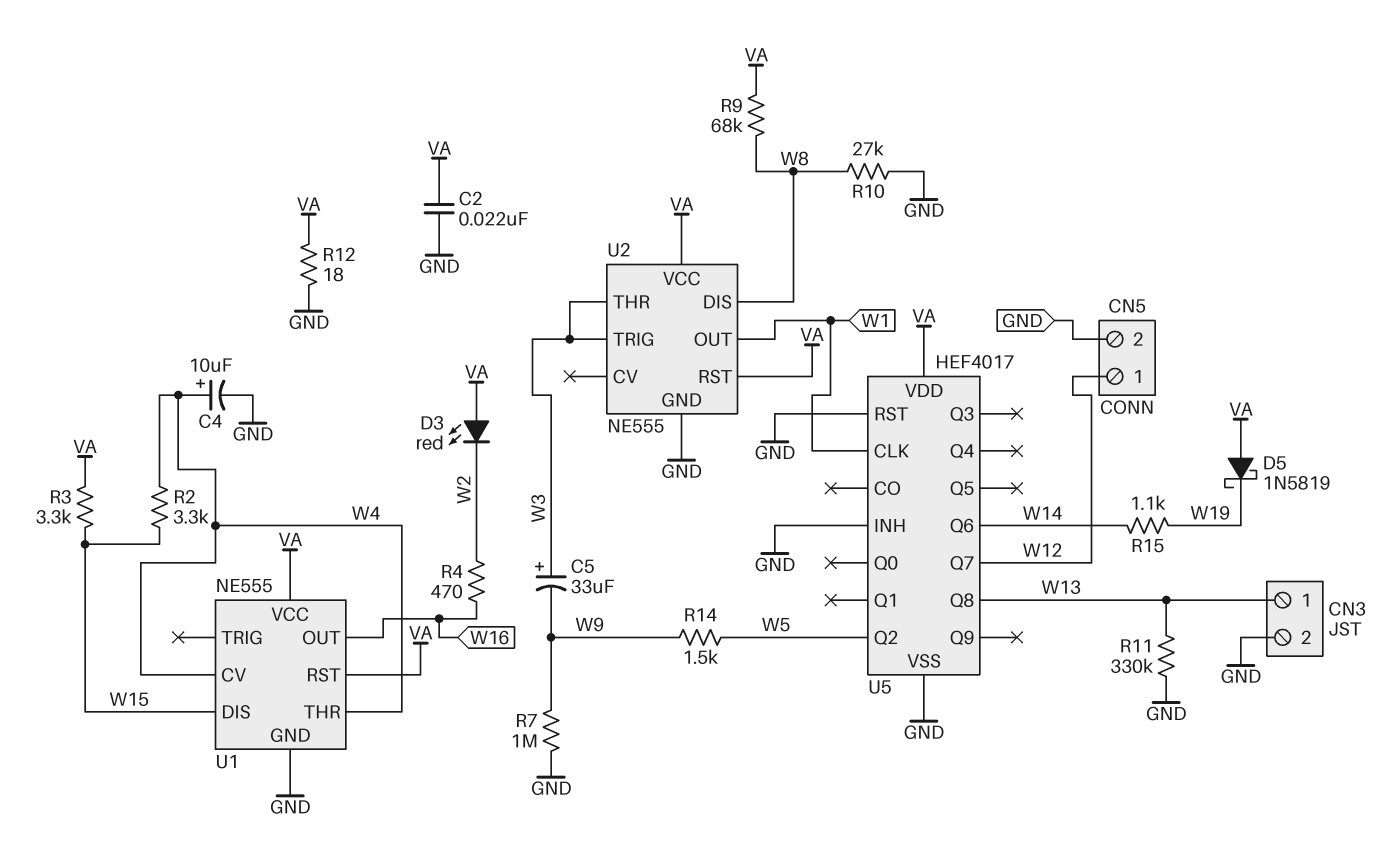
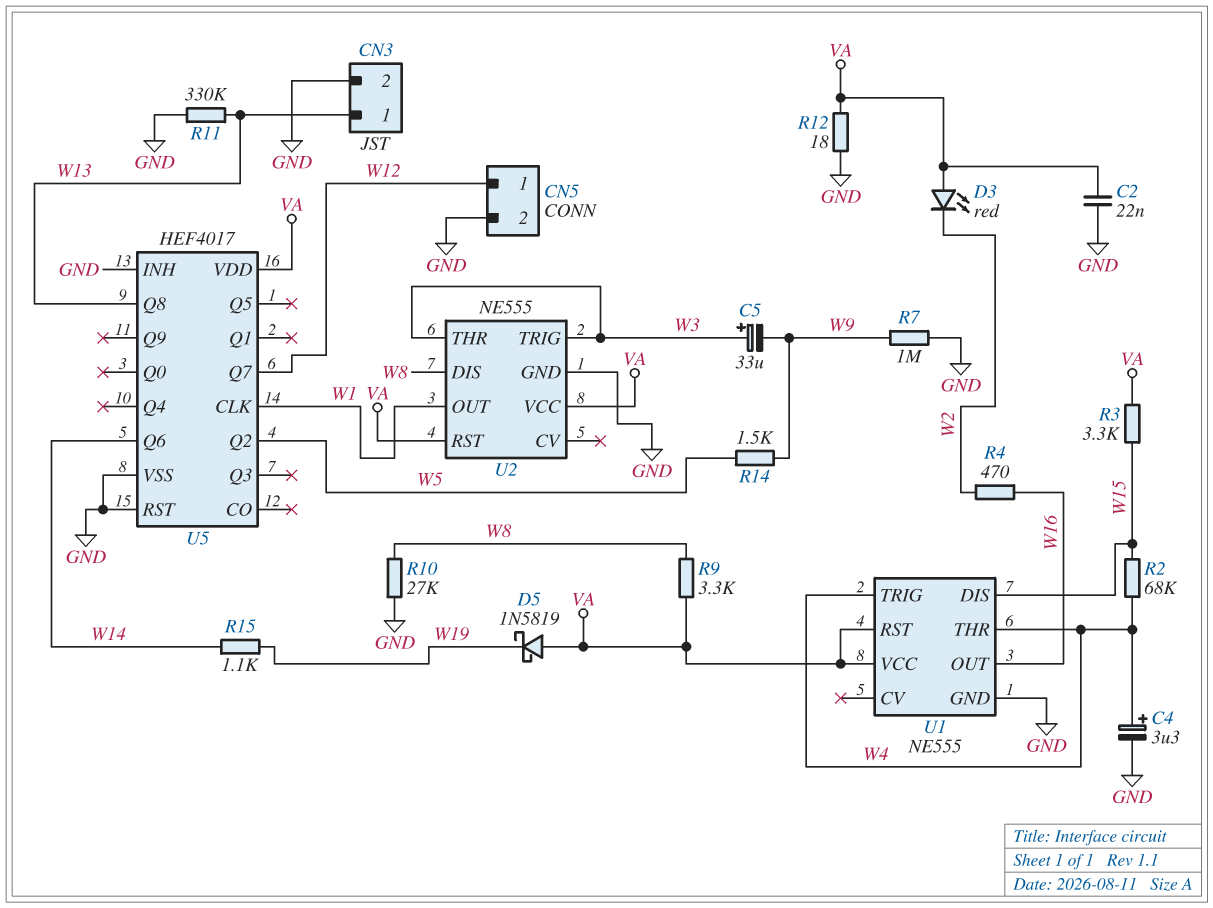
C4: 10uF (plus W4, minus GND) -> 3.3uF (plus W4, minus GND)
R2: 3.3k (W4, W15) -> 68k (W4, W15)
R9: 68k (VA, W8) -> 3.3k (VA, W8)
U1 pin CV: W4 -> none
U1 pin TRIG: none -> W4

